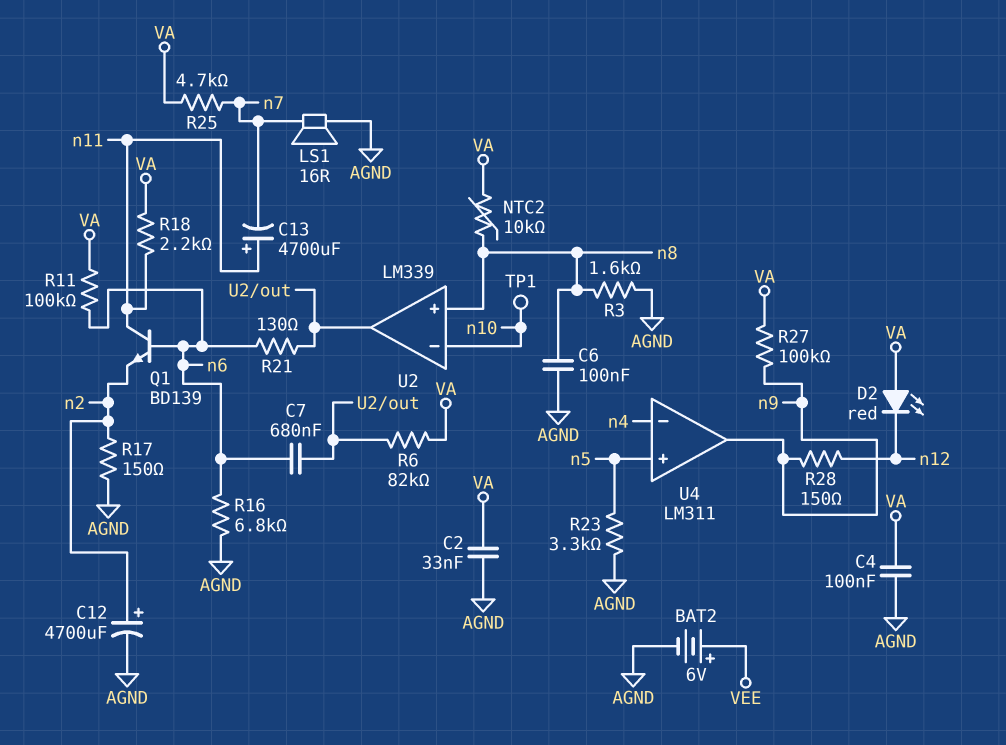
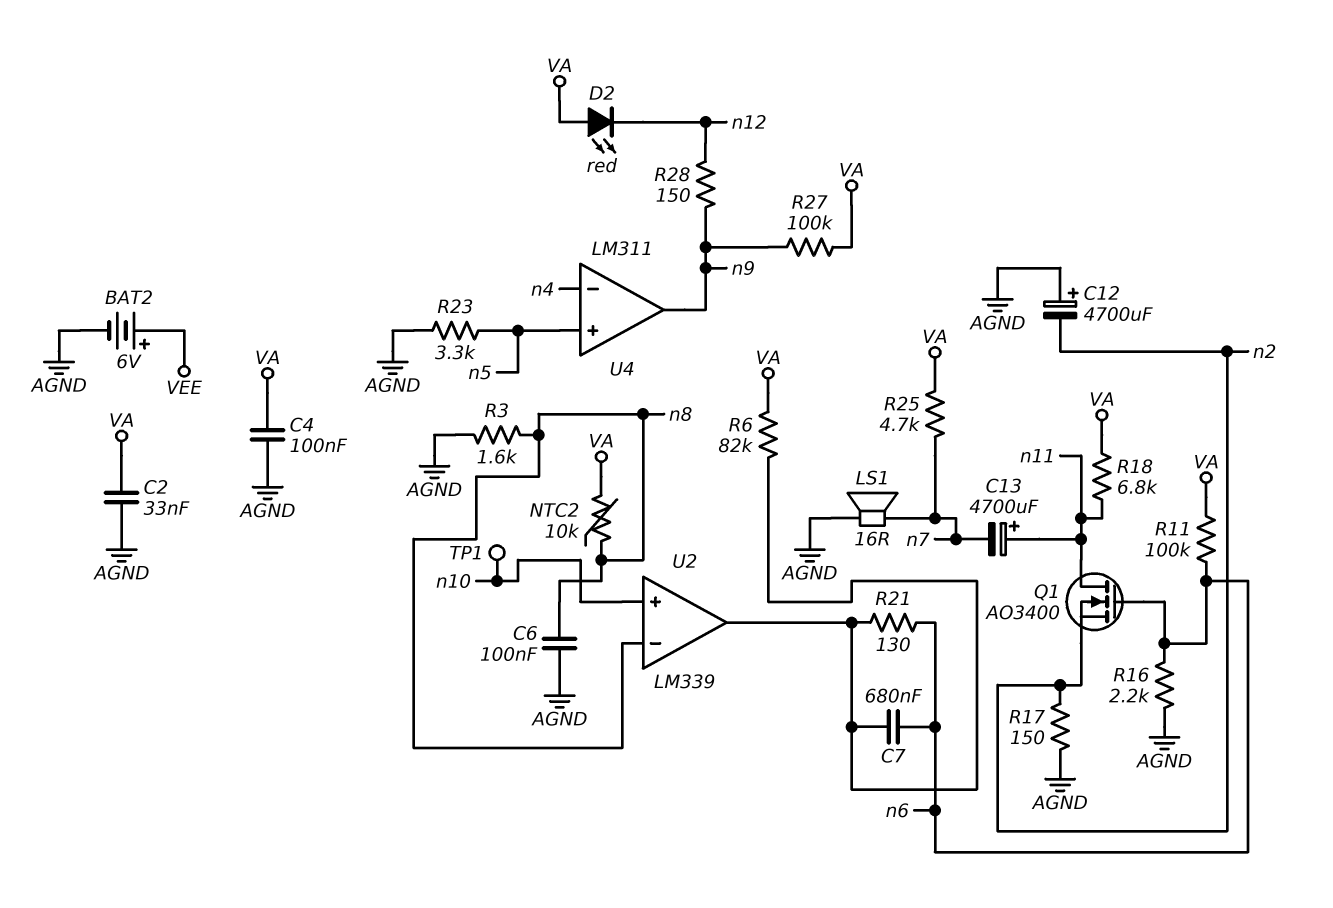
C12: 4700uF (plus n2, minus AGND) -> 4700uF (plus AGND, minus n2)
Q1: NPN BD139 (B n6, C n11, E n2) -> NMOS AO3400 (G n6, D n11, S n2)
R16: 6.8k (AGND, n6) -> 2.2k (AGND, n6)
R18: 2.2k (VA, n11) -> 6.8k (VA, n11)
U2 pin in+: n8 -> n10
U2 pin in-: n10 -> n8

